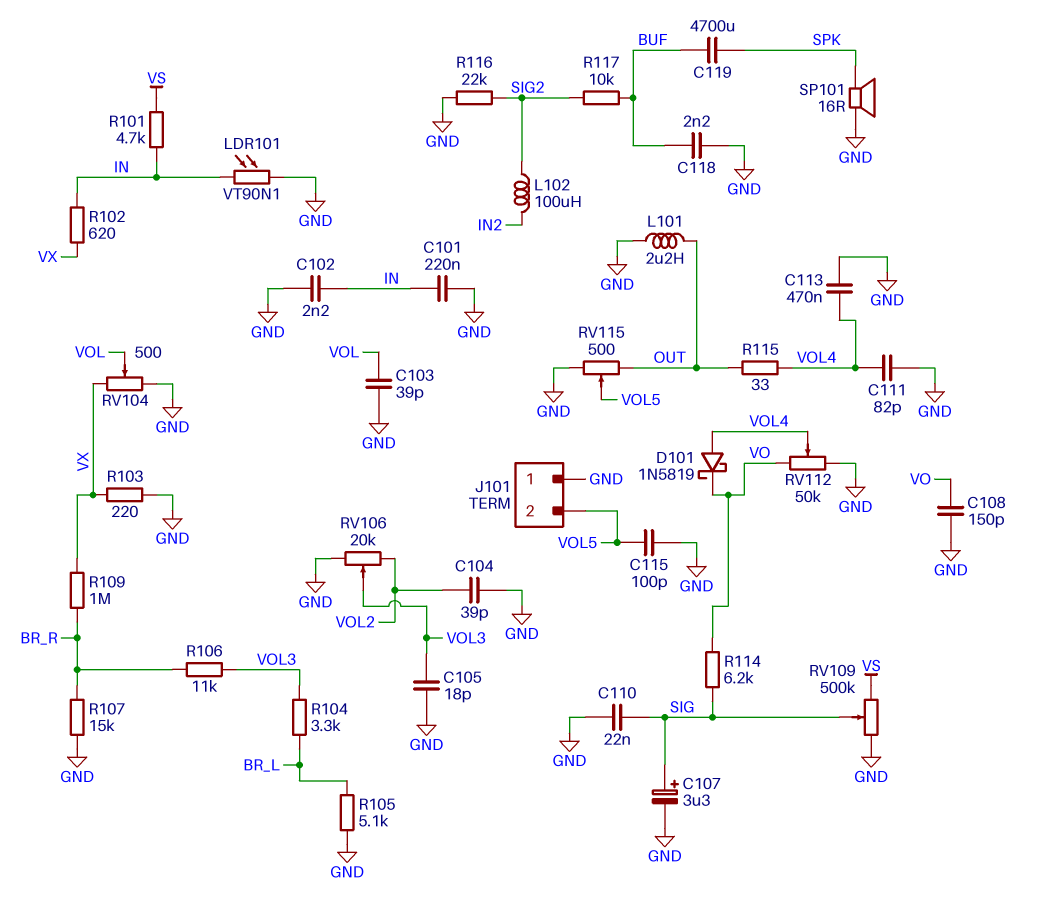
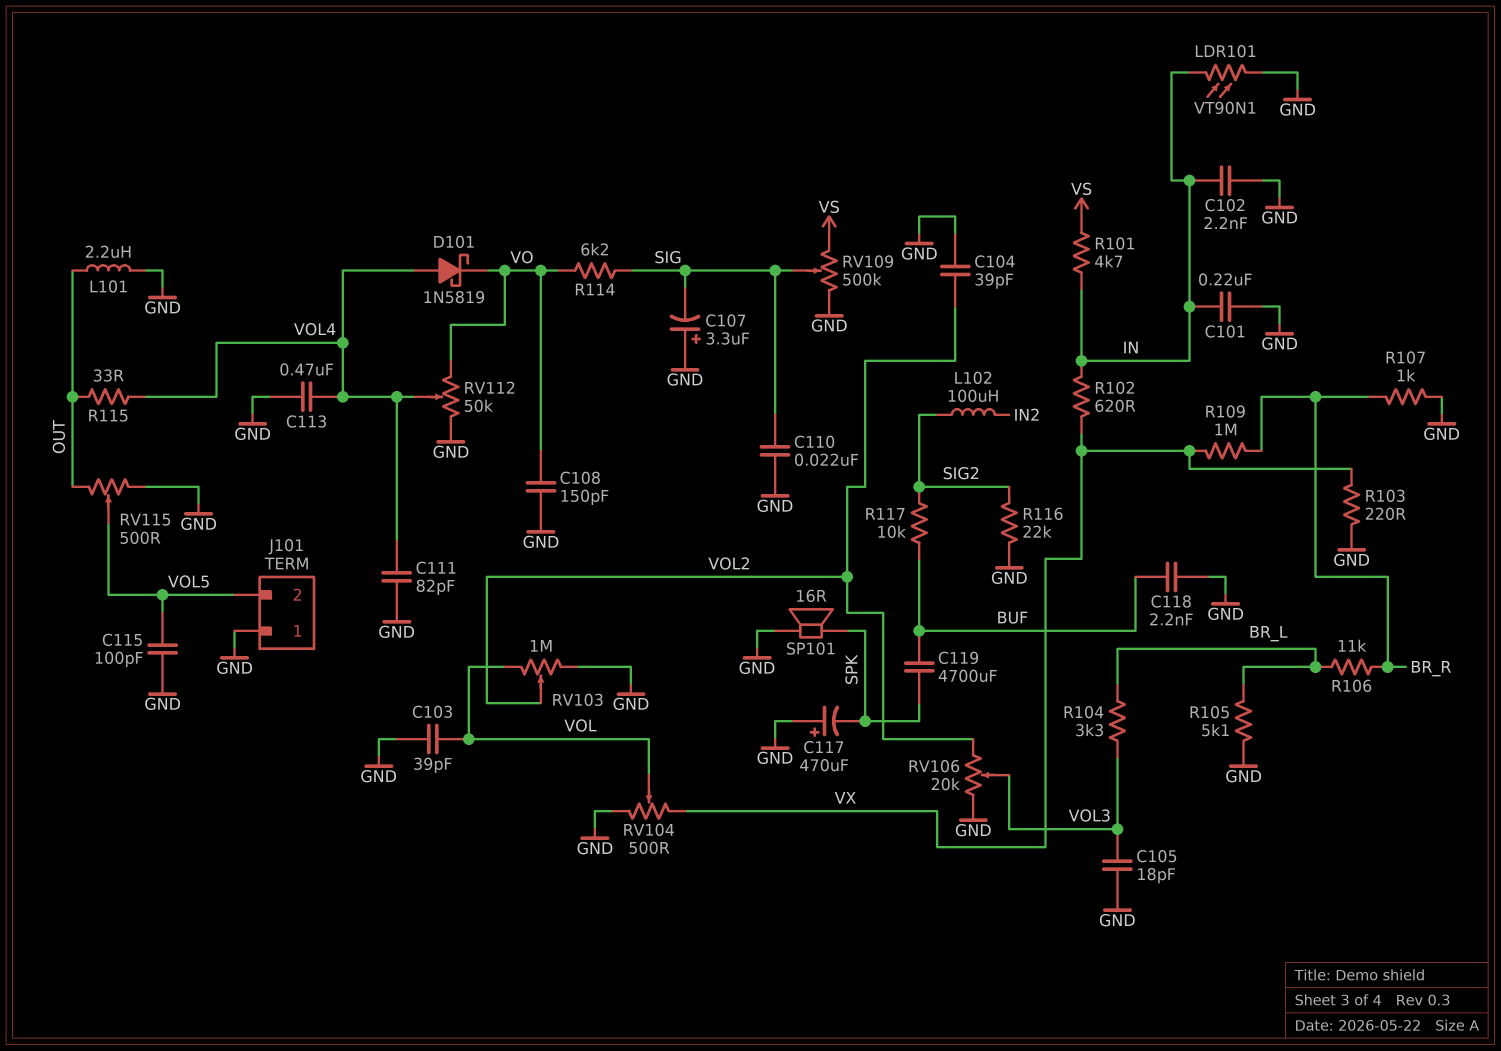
C107: 3.3uF (plus SIG, minus GND) -> 3.3uF (plus GND, minus SIG)
C117: none -> 470uF (plus GND, minus SPK)
R106: 11k (BR_R, VOL3) -> 11k (BR_L, BR_R)
R107: 15k (BR_R, GND) -> 1k (BR_R, GND)
RV103: none -> 1M (GND, VOL, wiper VOL2)

